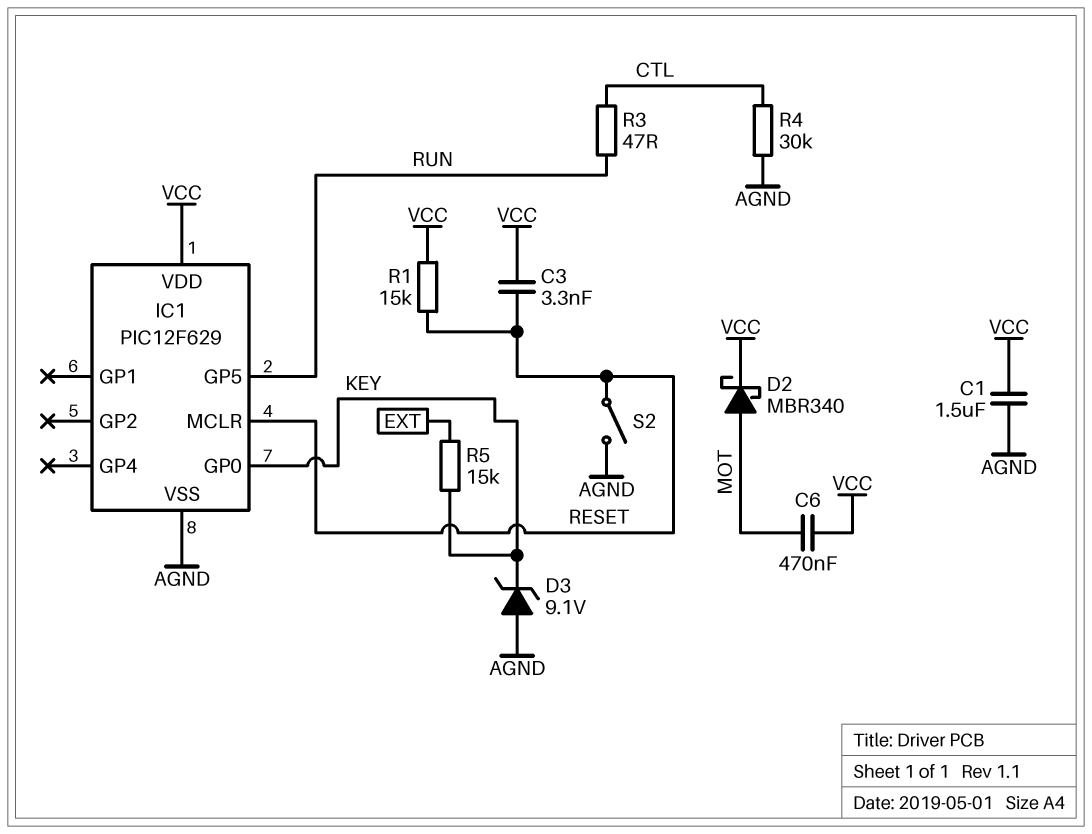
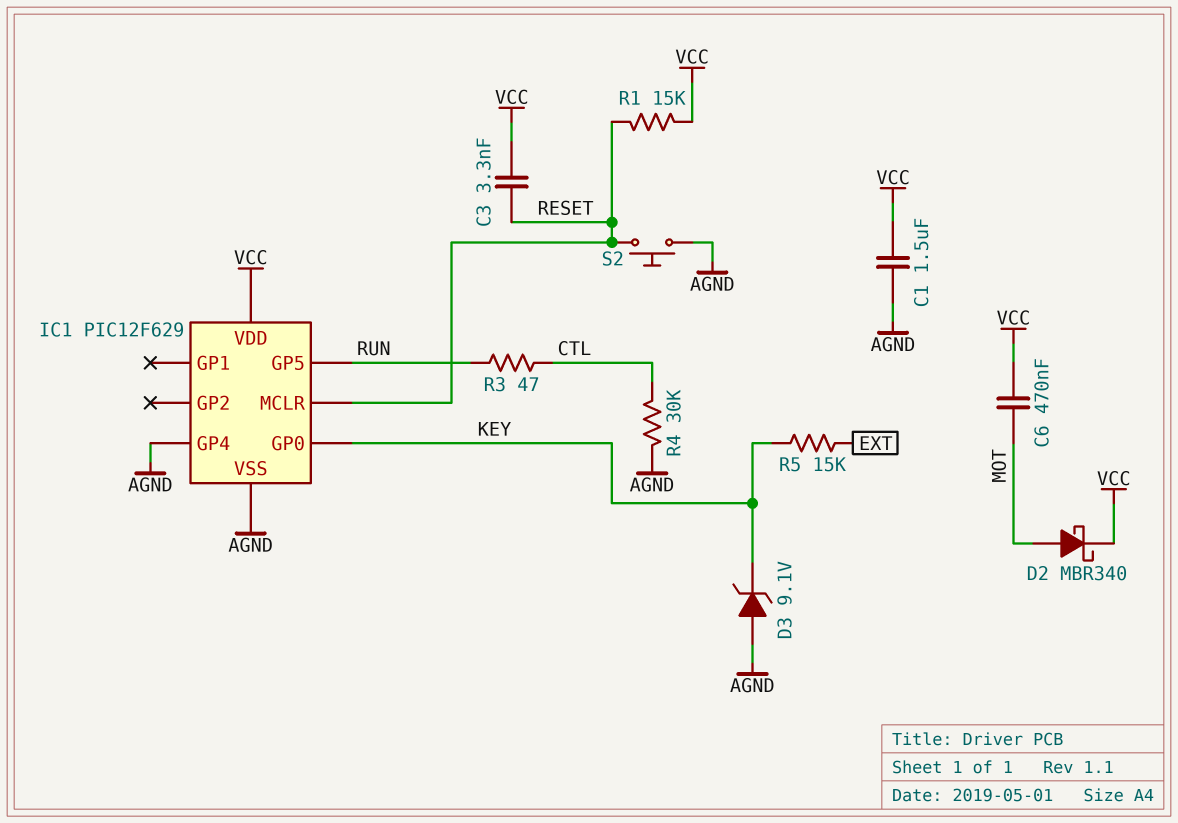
IC1 pin GP4: none -> AGND
S2: switch (AGND, RESET) -> button (AGND, RESET)

